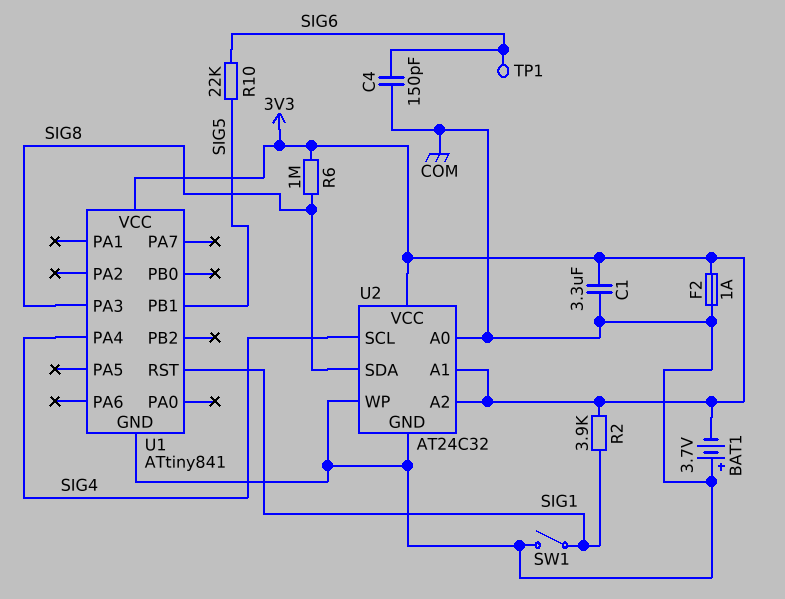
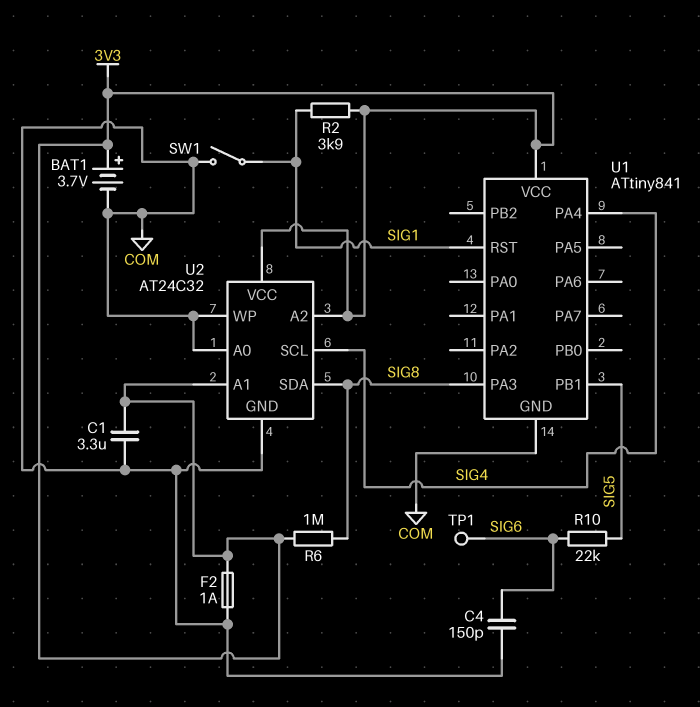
BAT1: 3.7V (plus COM, minus 3V3) -> 3.7V (plus 3V3, minus COM)

